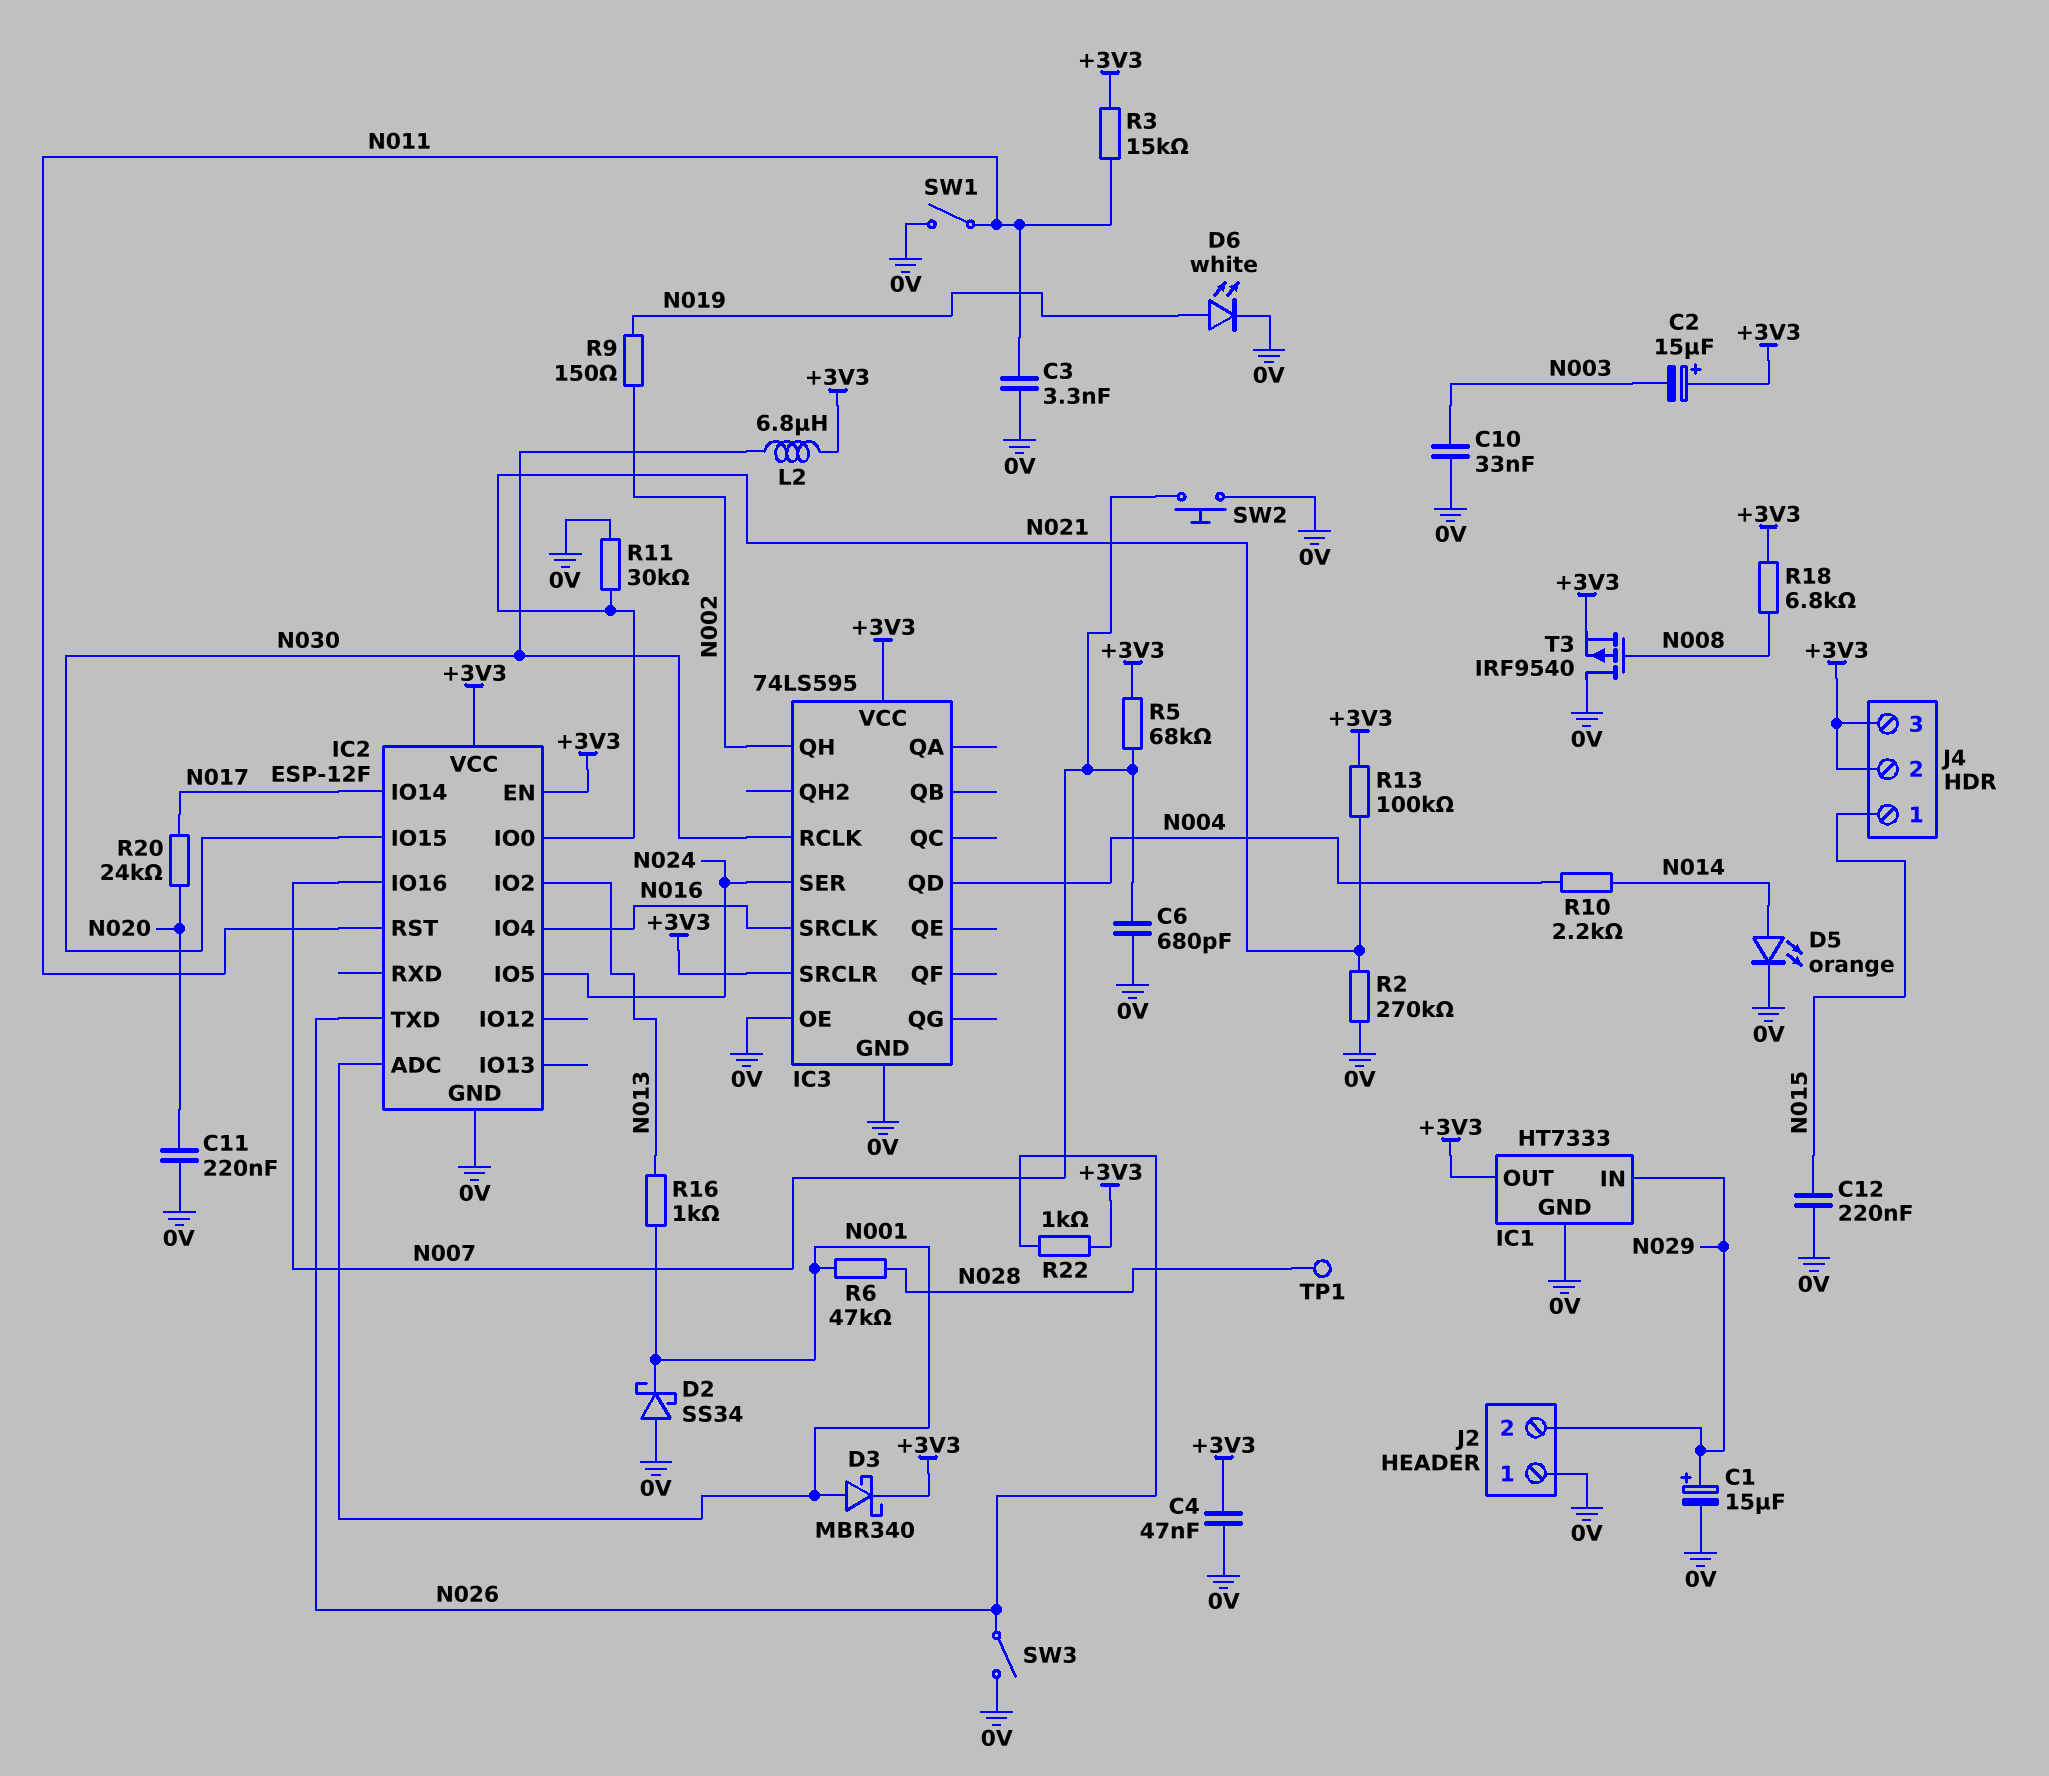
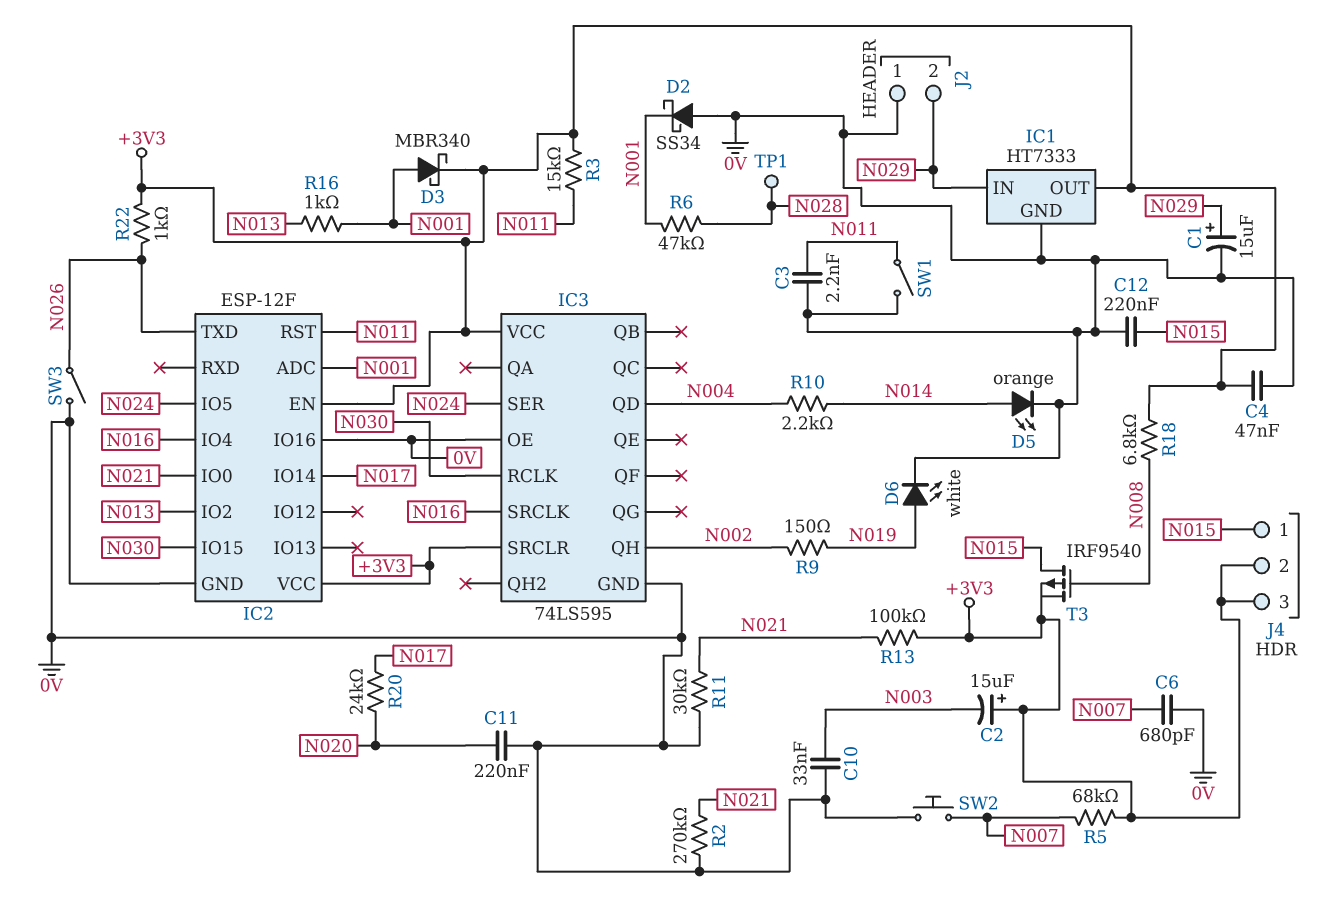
C3: 3.3nF (0V, N011) -> 2.2nF (0V, N011)
IC2 pin IO16: N007 -> 0V
L2: 6.8uH (+3V3, N030) -> none
T3: PMOS IRF9540 (G N008, D 0V, S +3V3) -> PMOS IRF9540 (G N008, D N015, S +3V3)

